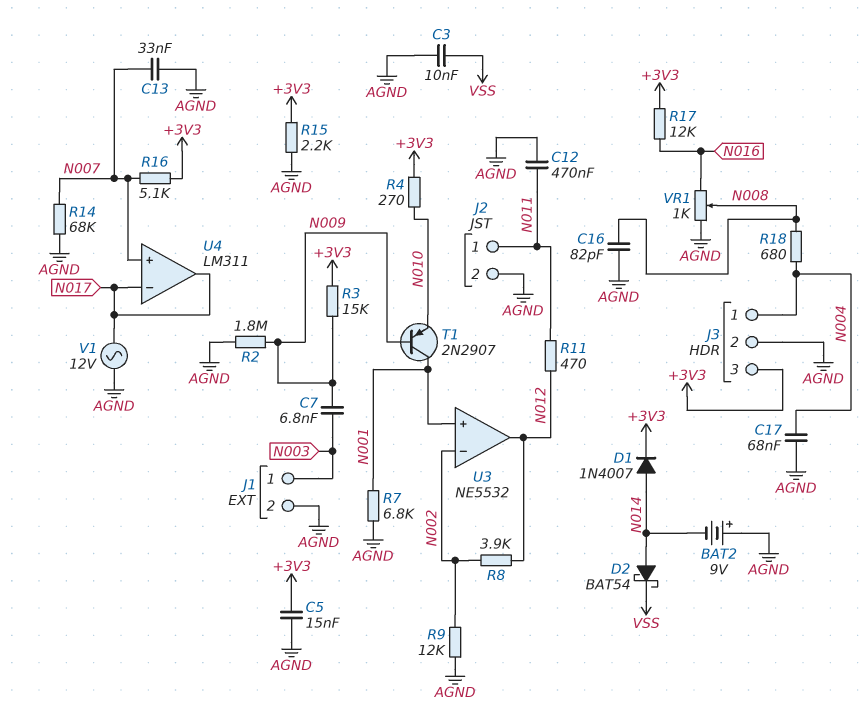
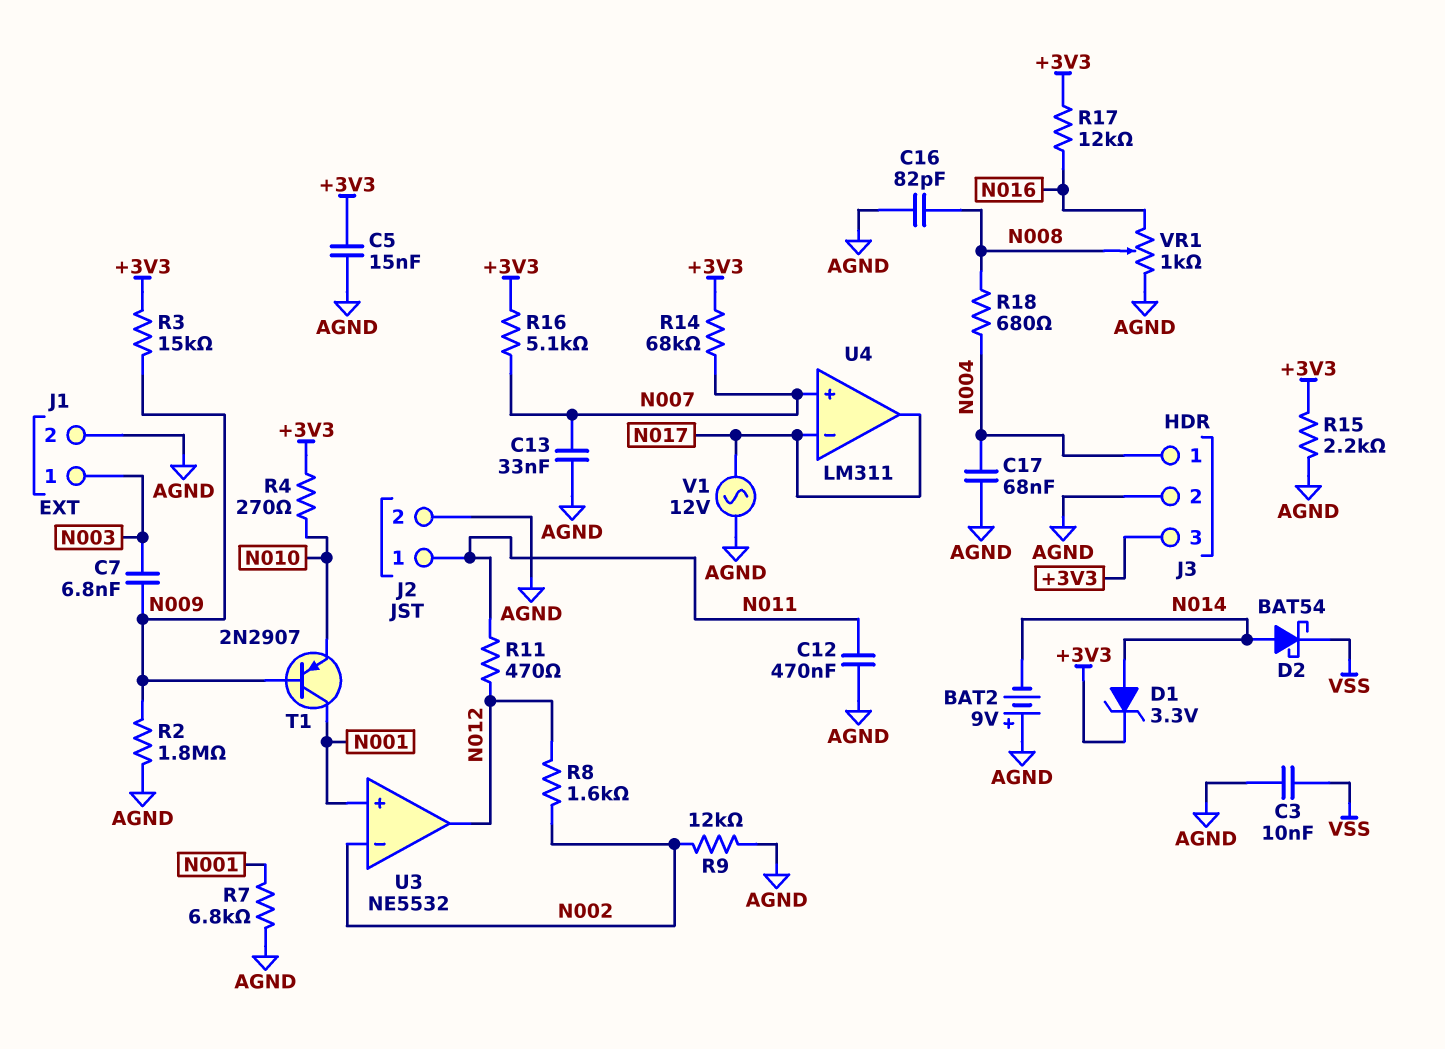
D1: diode 1N4007 (A N014, K +3V3) -> zener 3.3V (A N014, K +3V3)
R8: 3.9k (N002, N012) -> 1.6k (N002, N012)
R14: 68k (AGND, N007) -> 68k (+3V3, N007)

